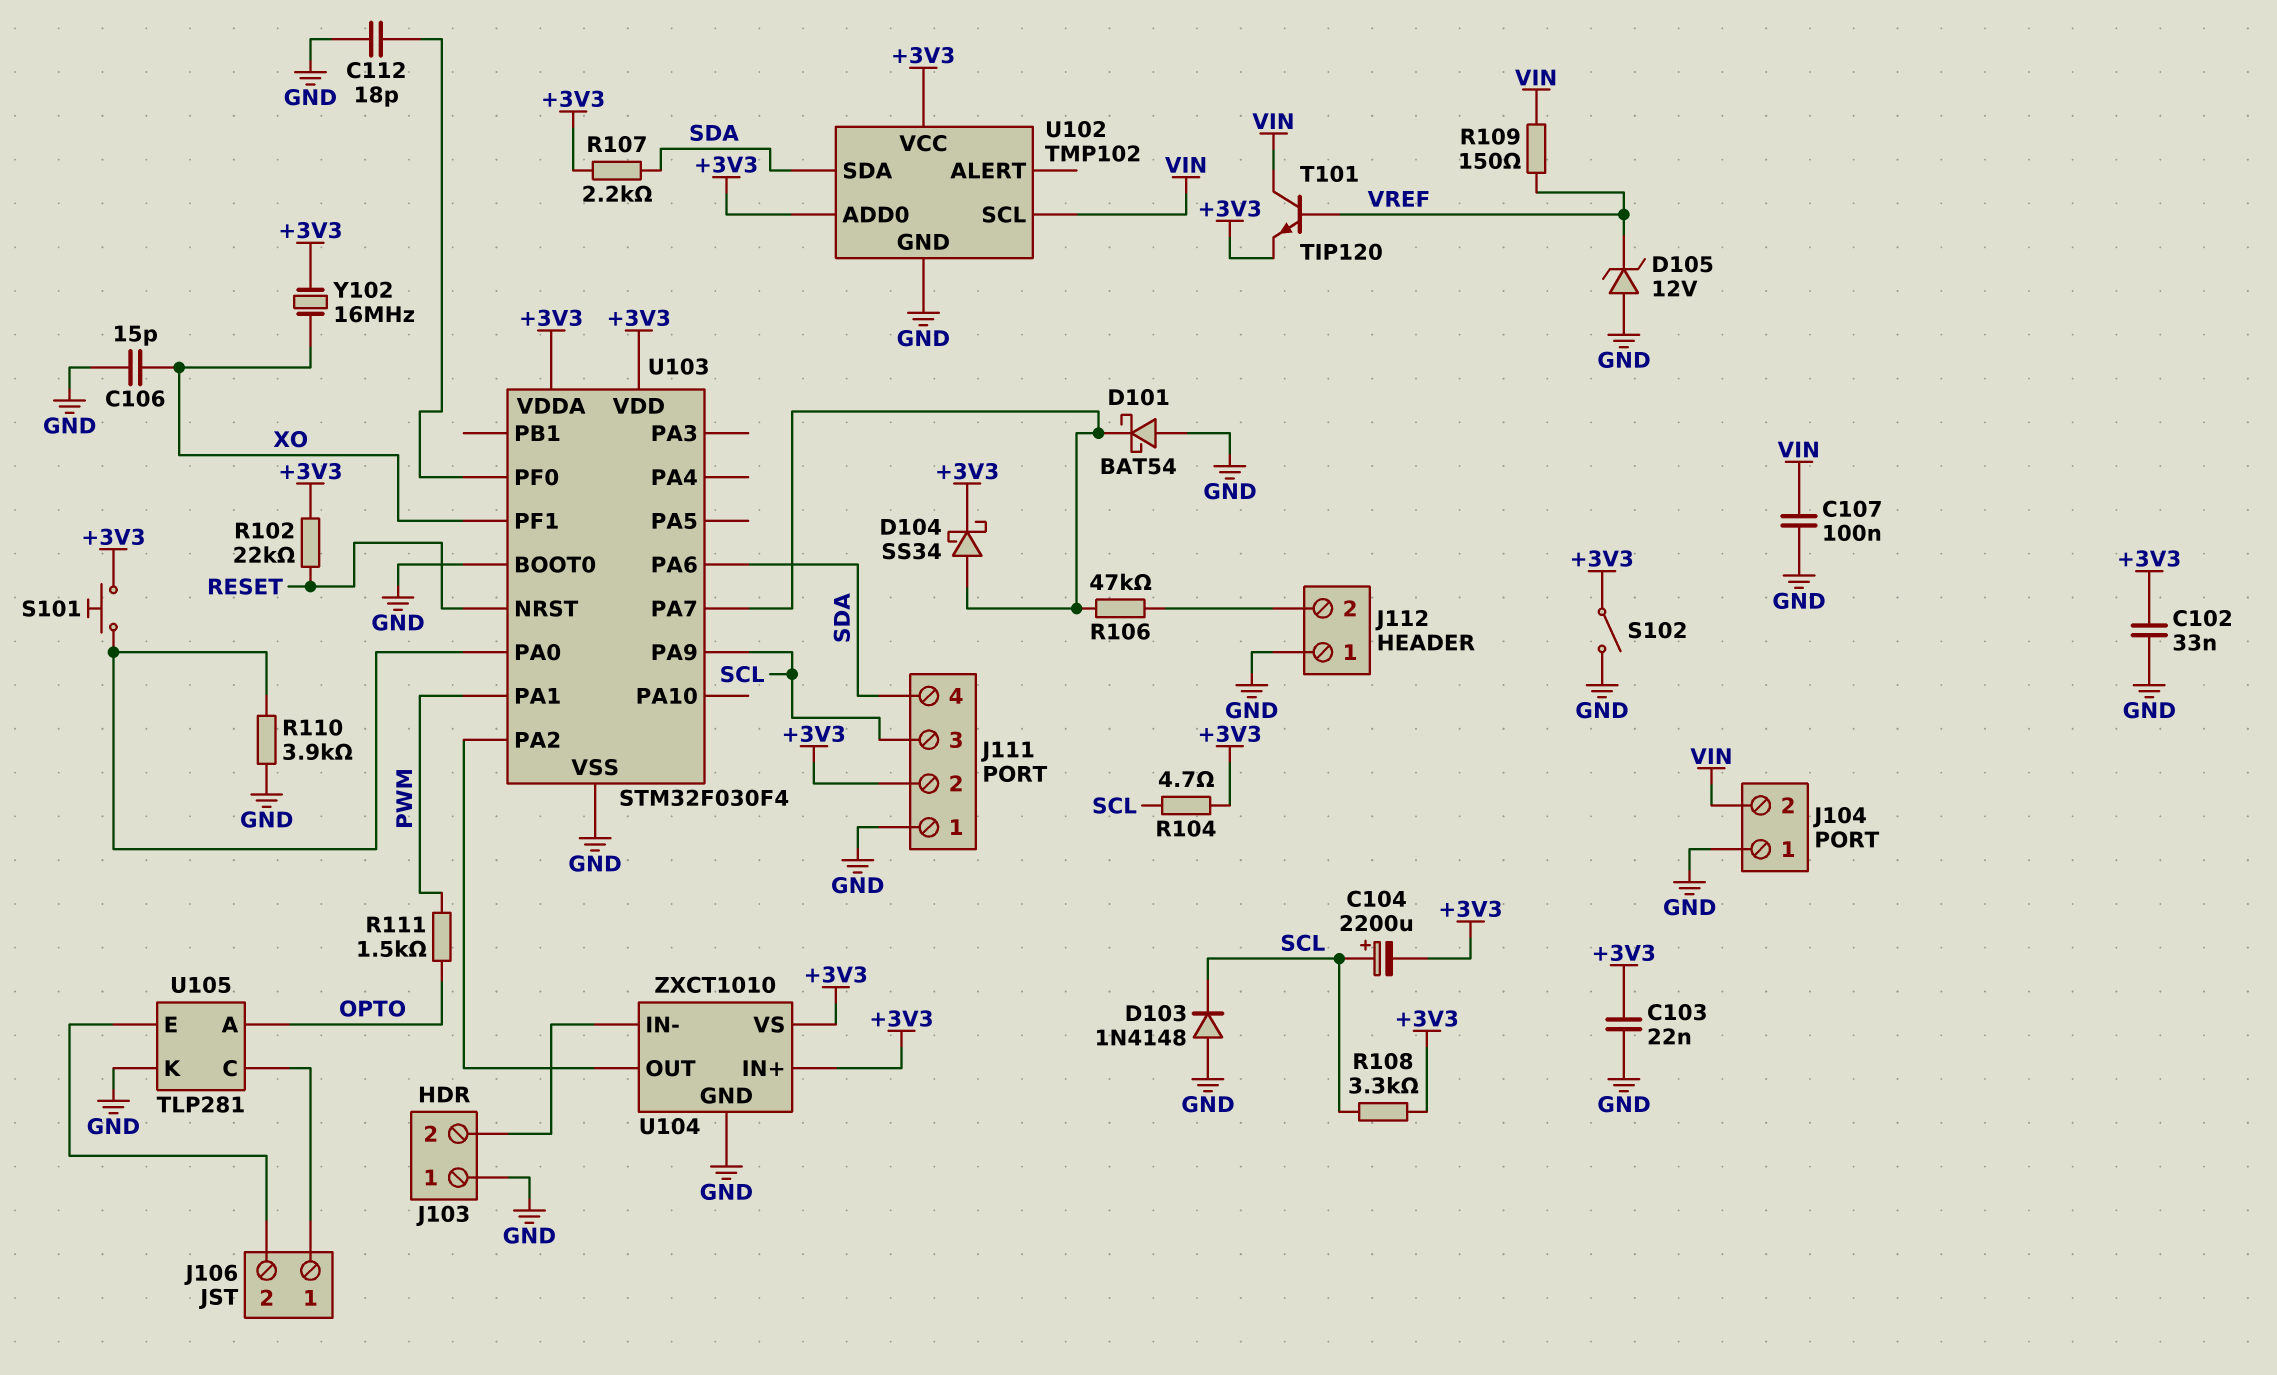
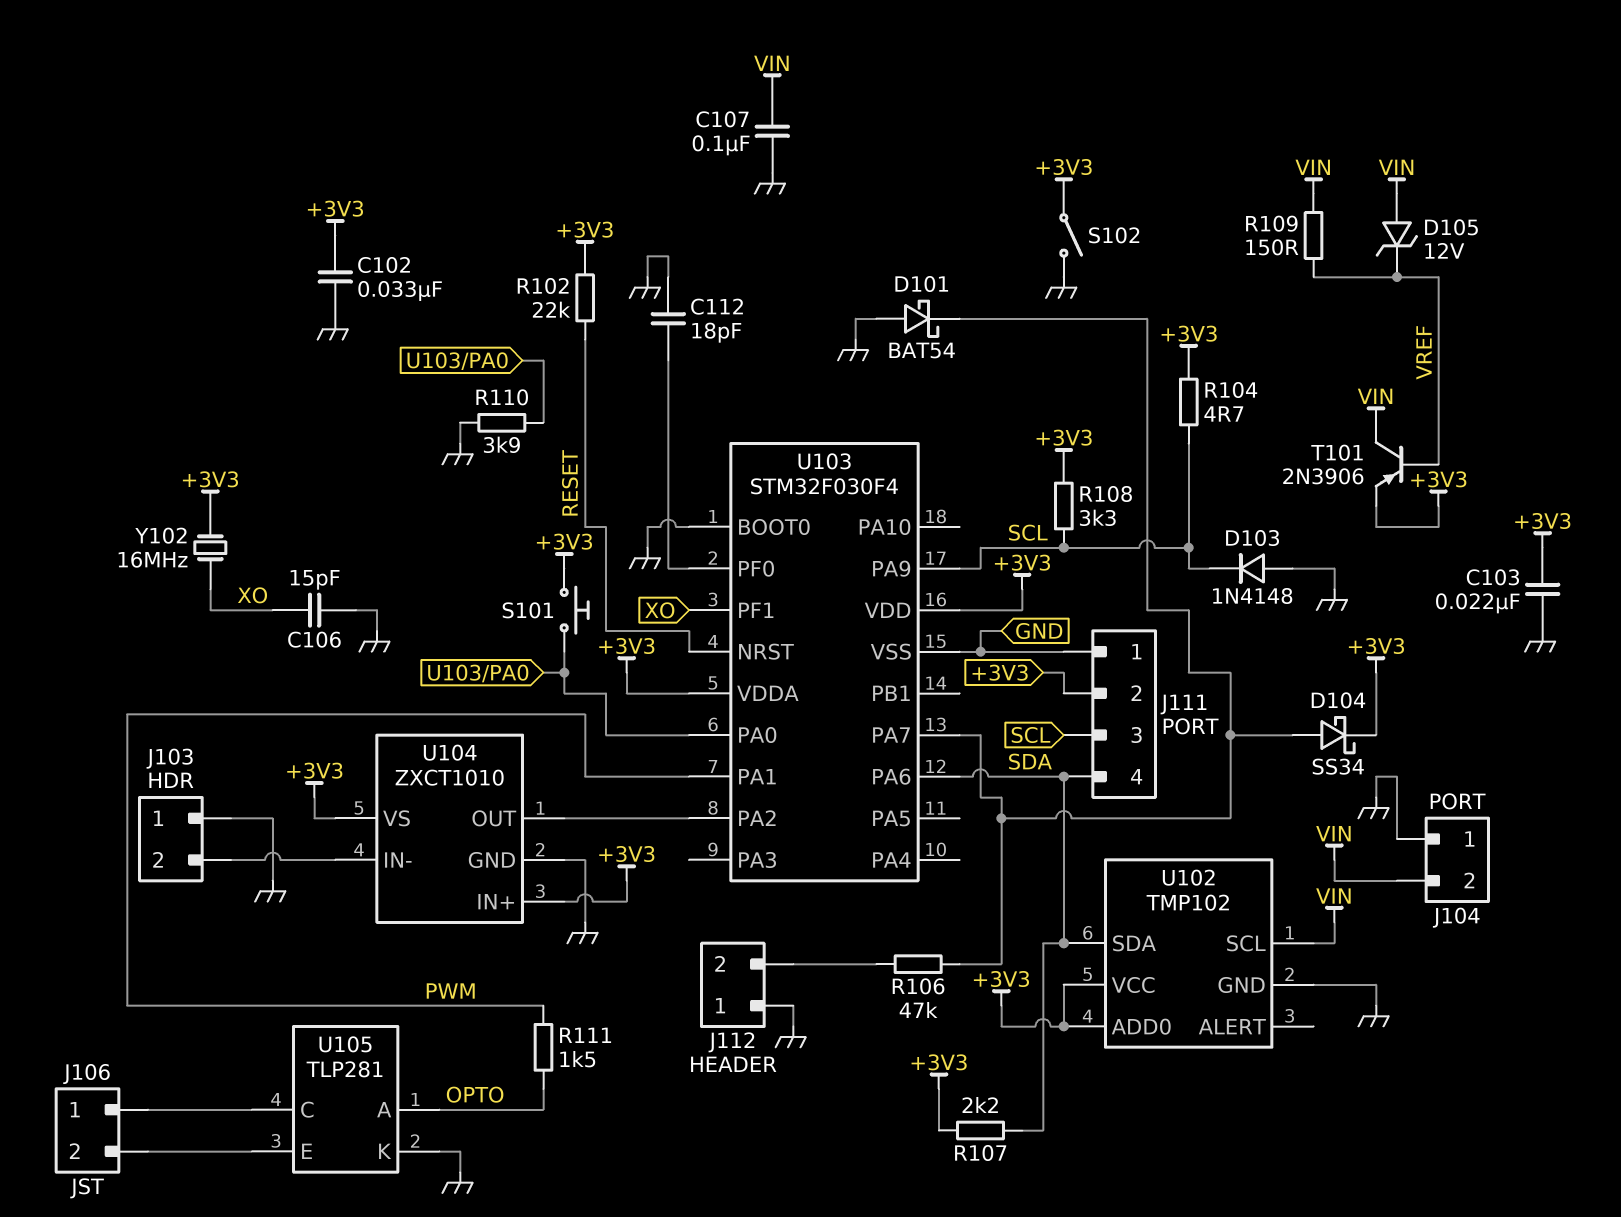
C104: 2200uF (plus SCL, minus +3V3) -> none
D105: zener 12V (A GND, K VREF) -> zener 12V (A VIN, K VREF)
T101: NPN TIP120 (B VREF, C VIN, E +3V3) -> PNP 2N3906 (B VREF, C VIN, E +3V3)

